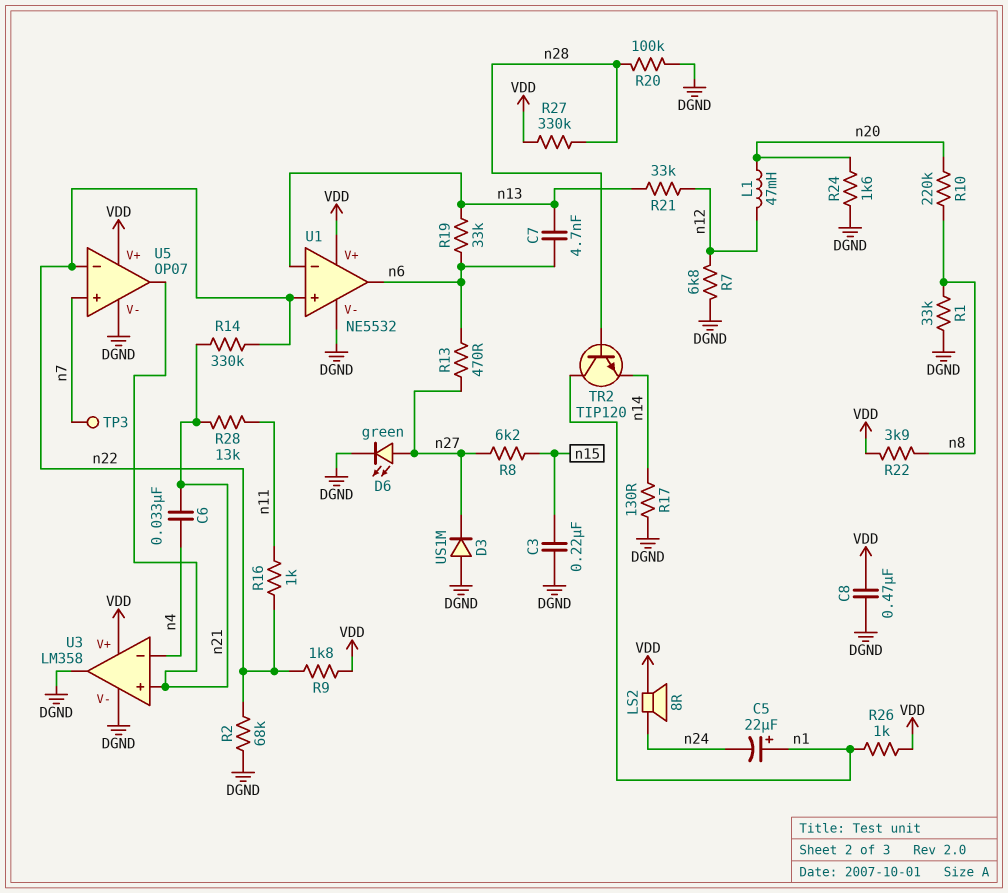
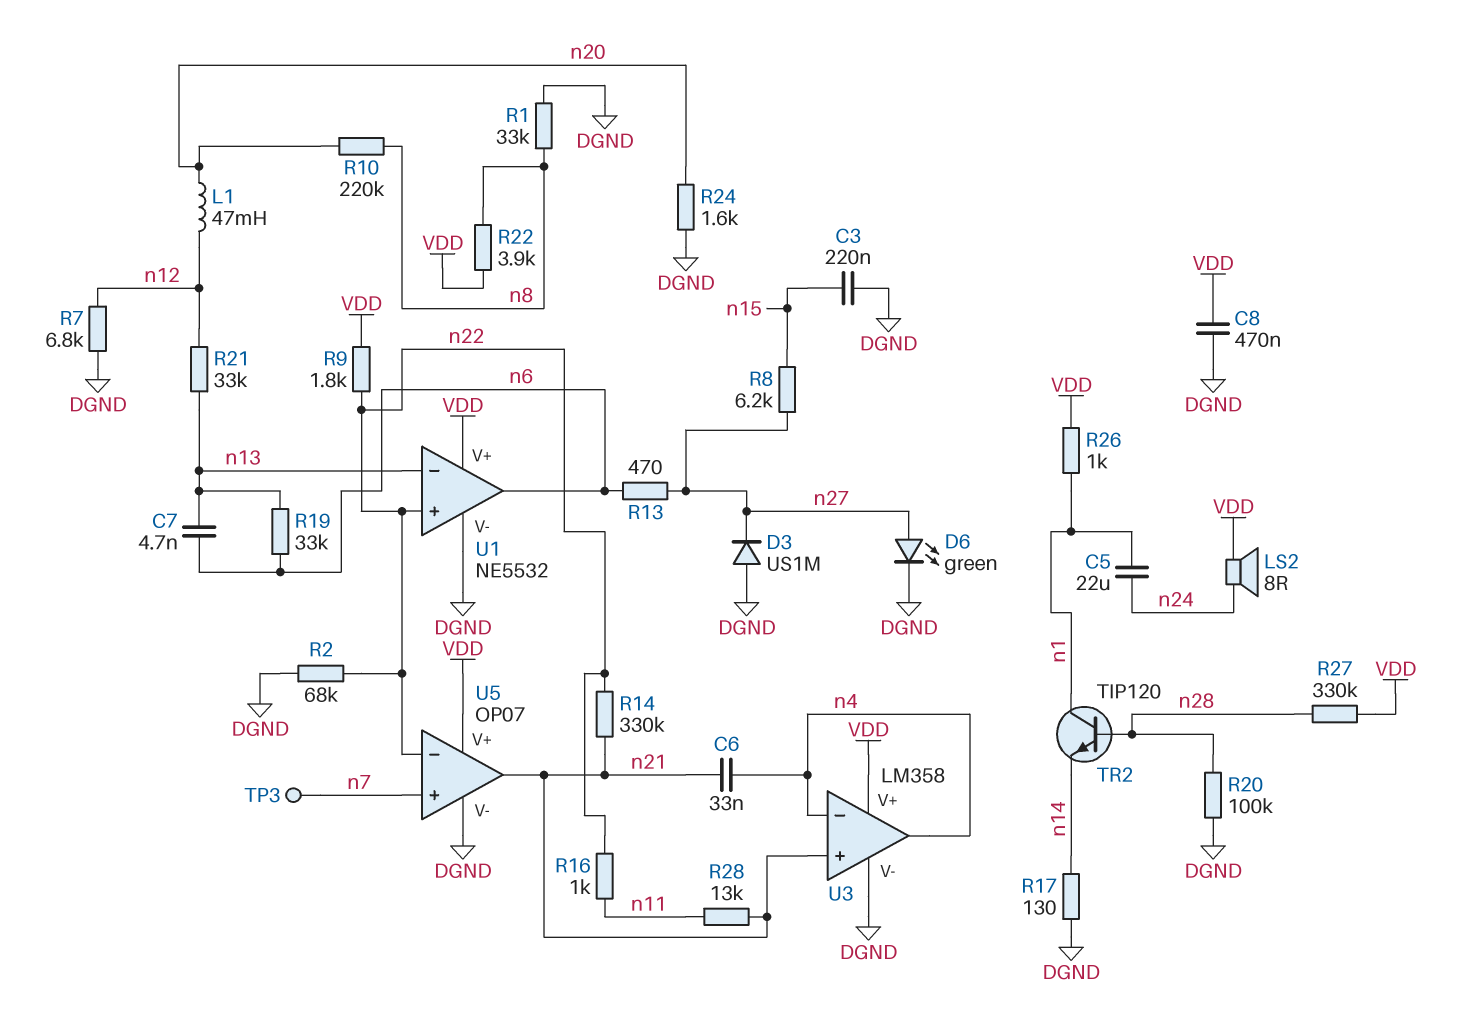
C5: 22uF (plus n1, minus n24) -> 22uF (n1, n24)
U3 pin out: DGND -> n4

